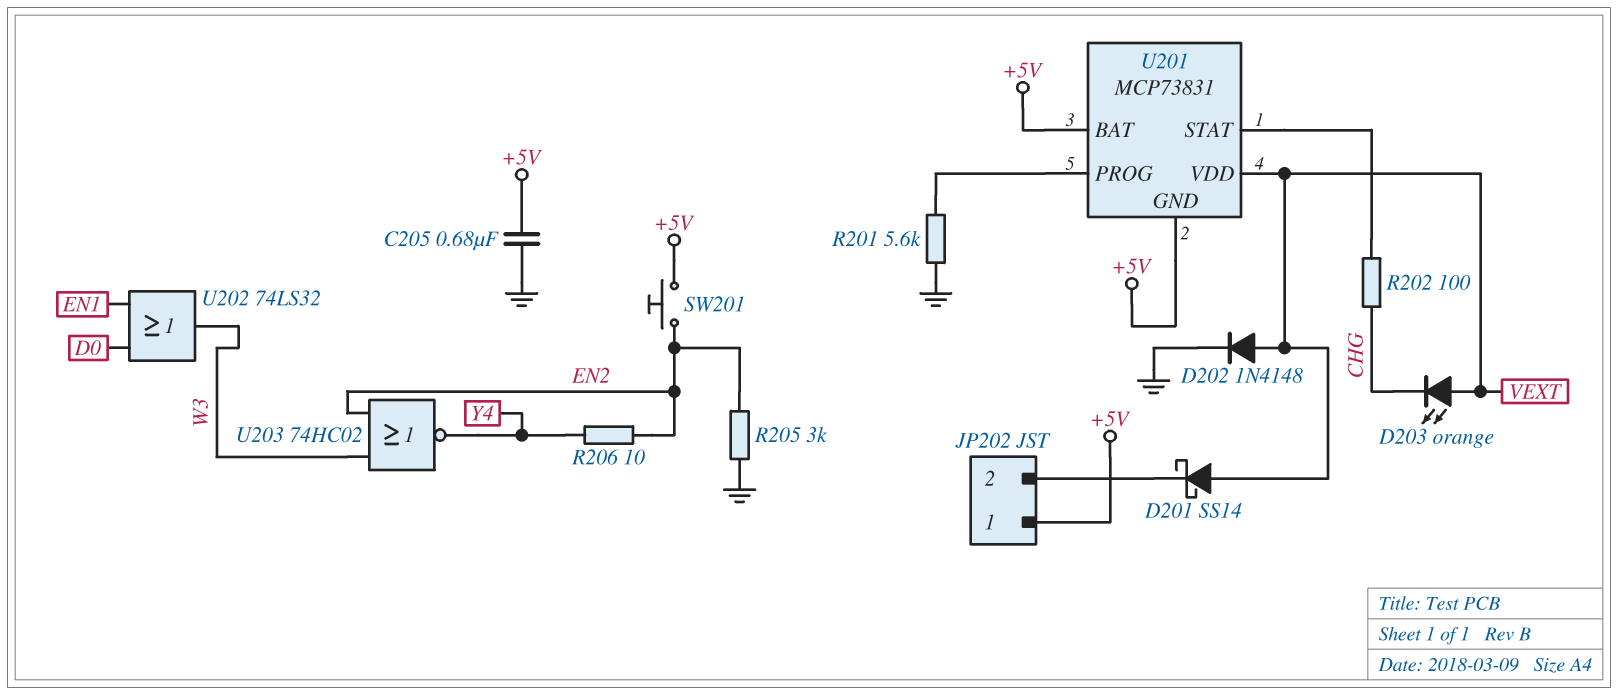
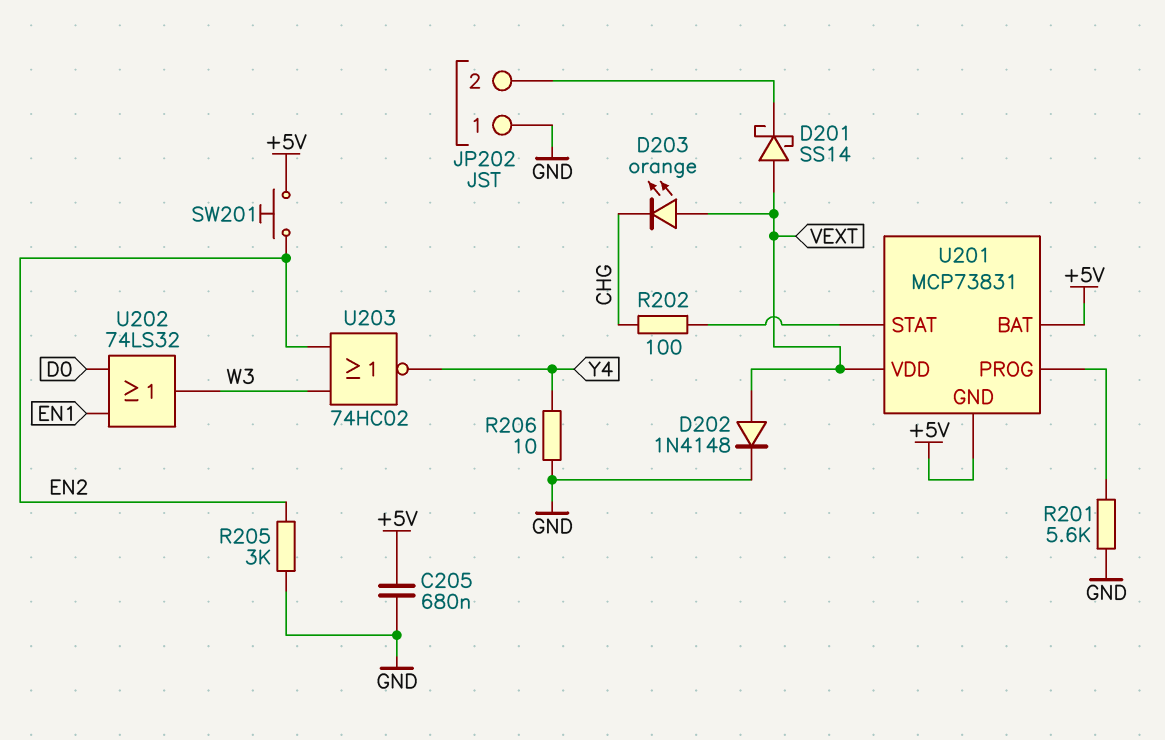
JP202 pin 1: +5V -> GND
R206: 10 (EN2, Y4) -> 10 (GND, Y4)

